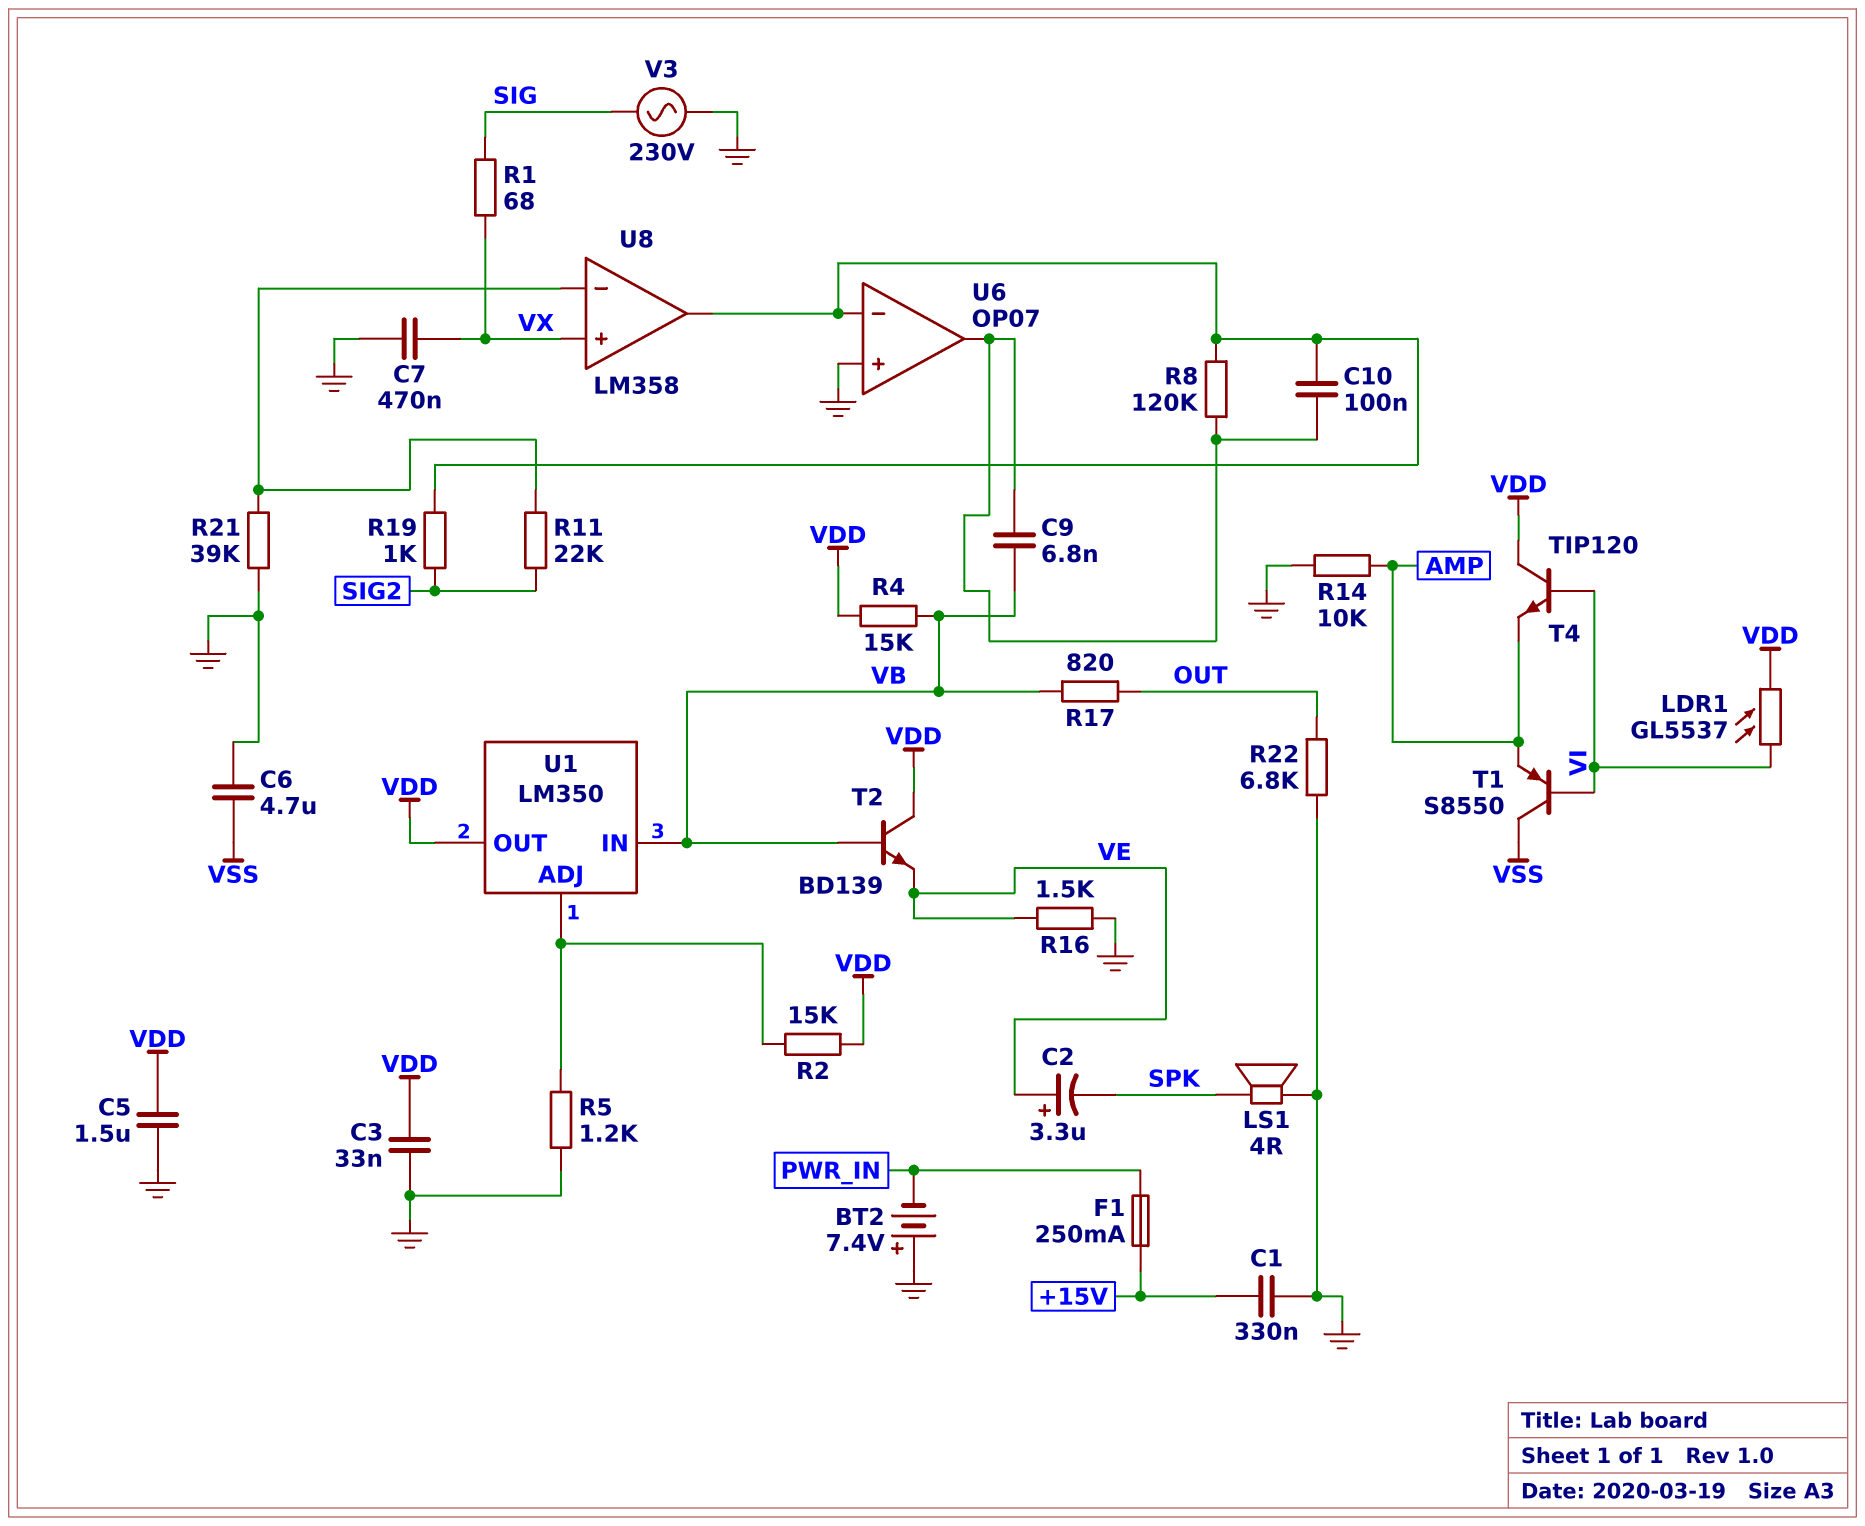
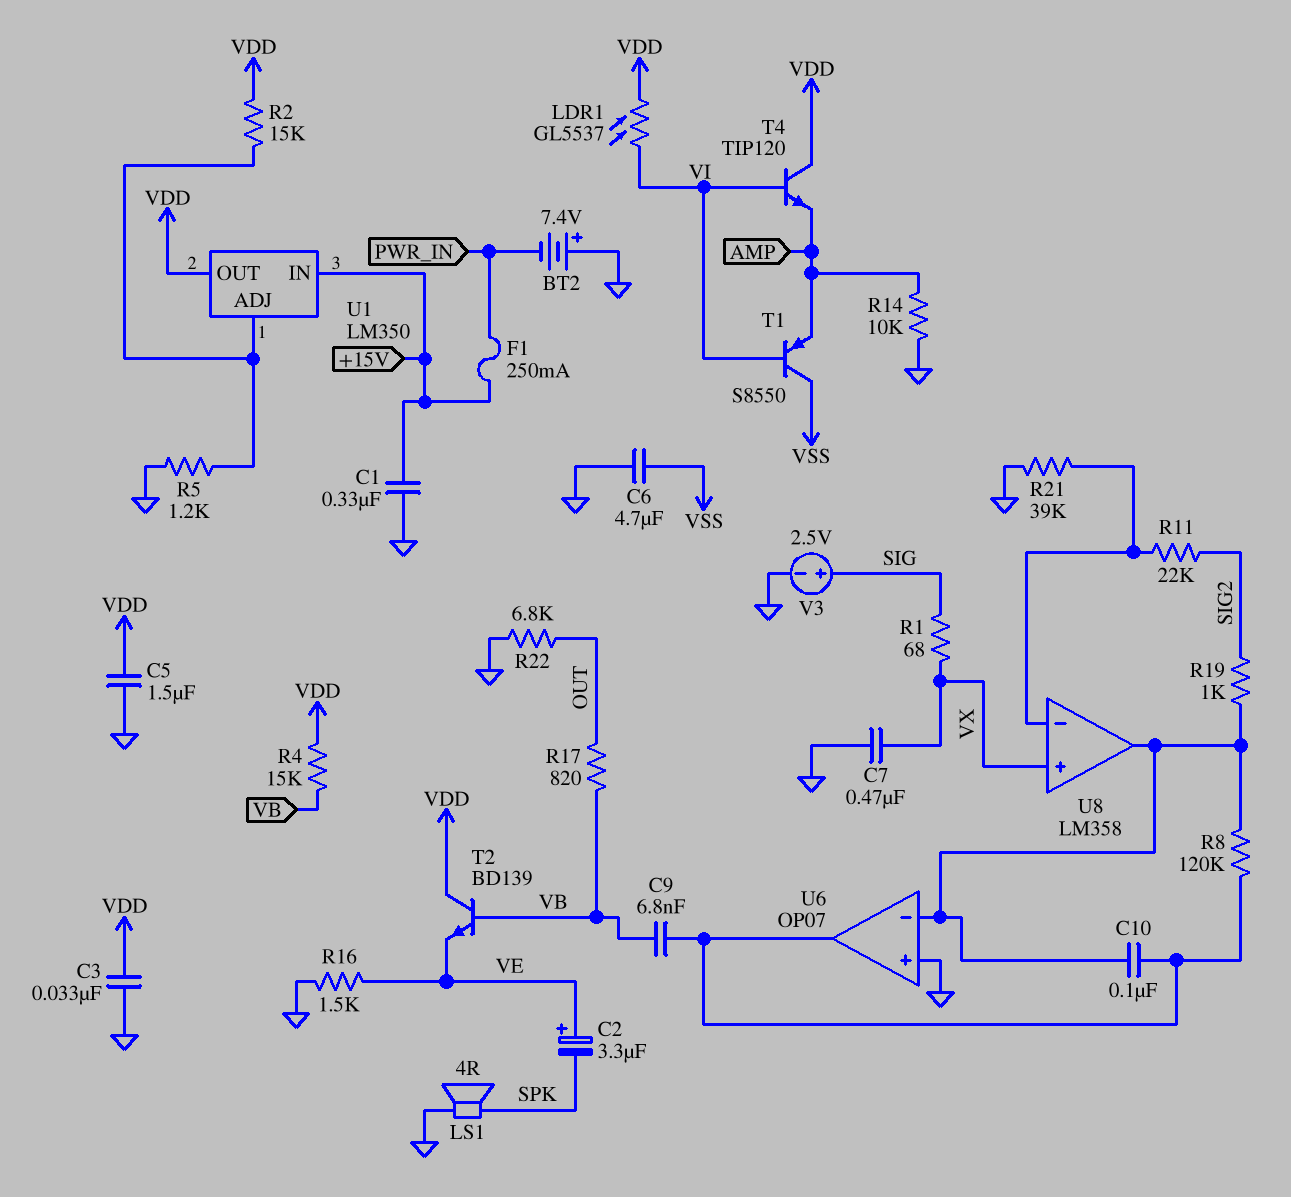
U1 pin IN: VB -> +15V
V3: AC 230V (GND, SIG) -> 2.5V (plus SIG, minus GND)

